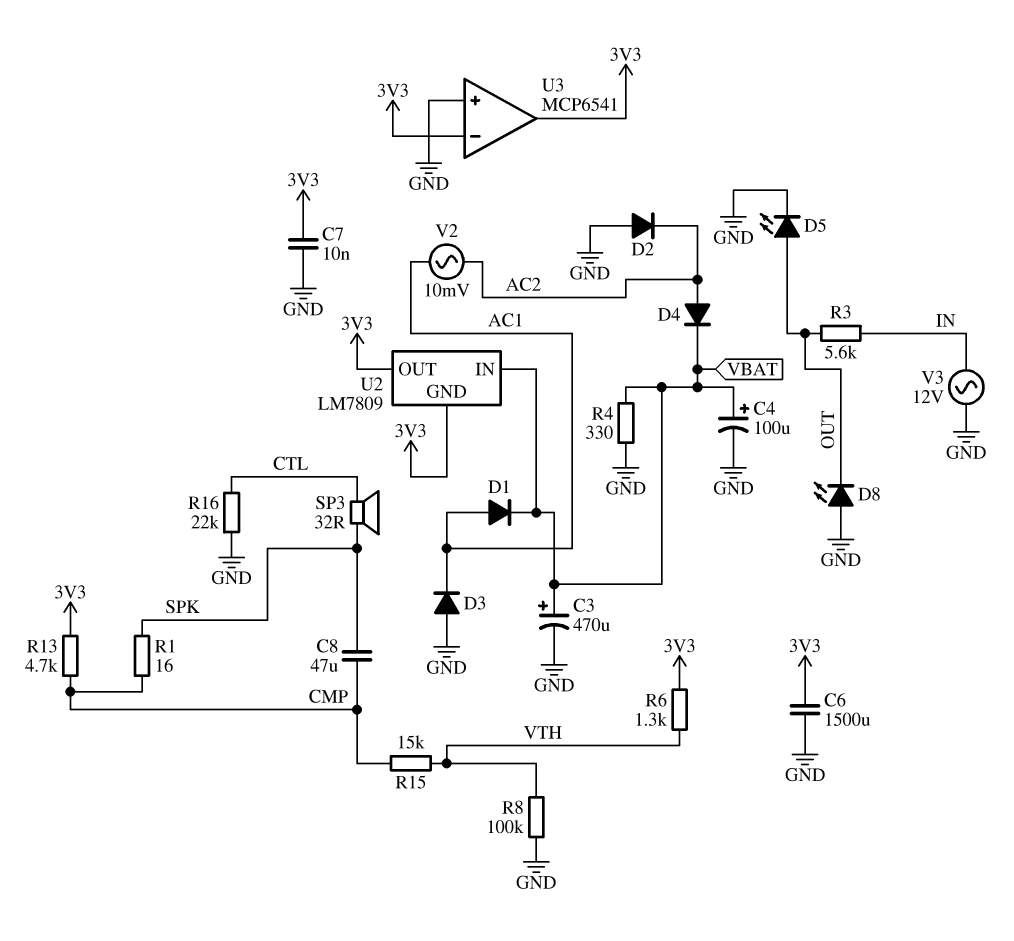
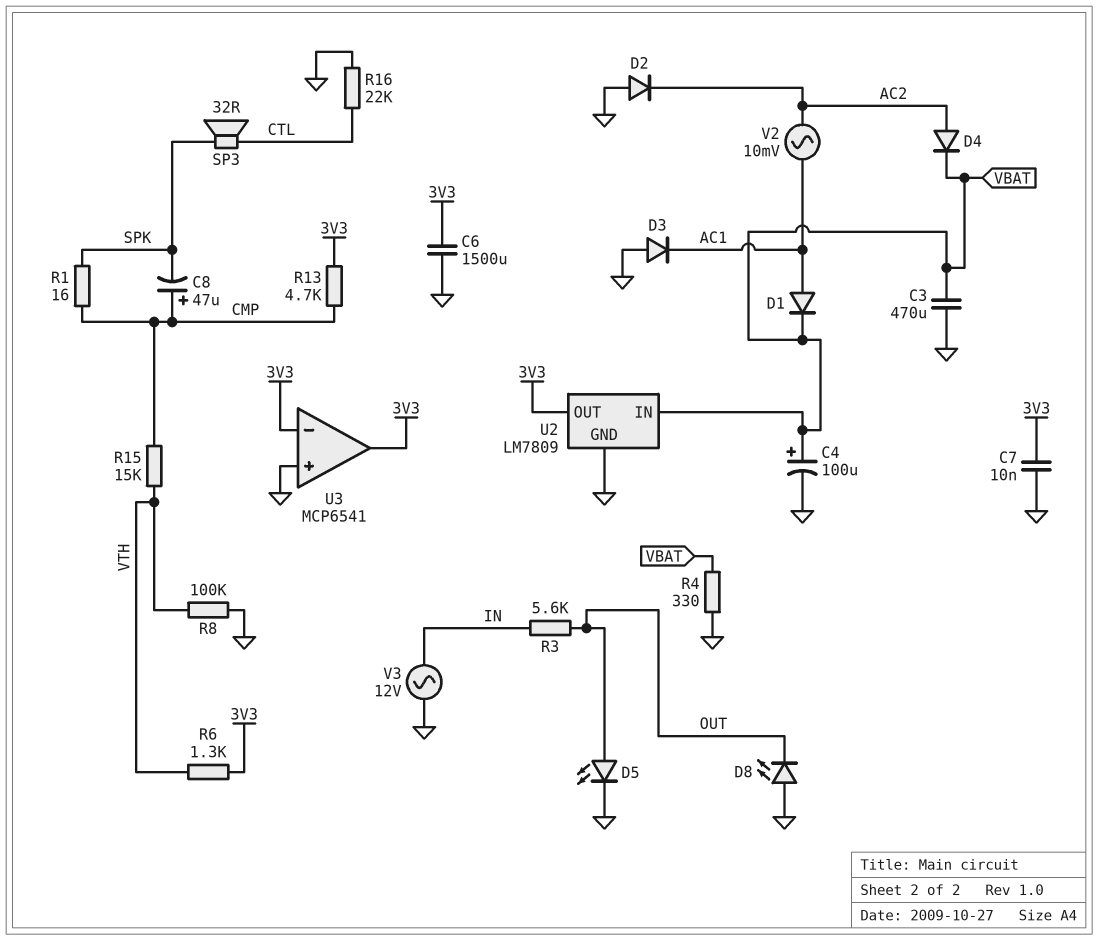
C3: 470uF (plus VBAT, minus GND) -> 470uF (GND, VBAT)
C8: 47uF (CMP, SPK) -> 47uF (plus CMP, minus SPK)
U2 pin GND: 3V3 -> GND

